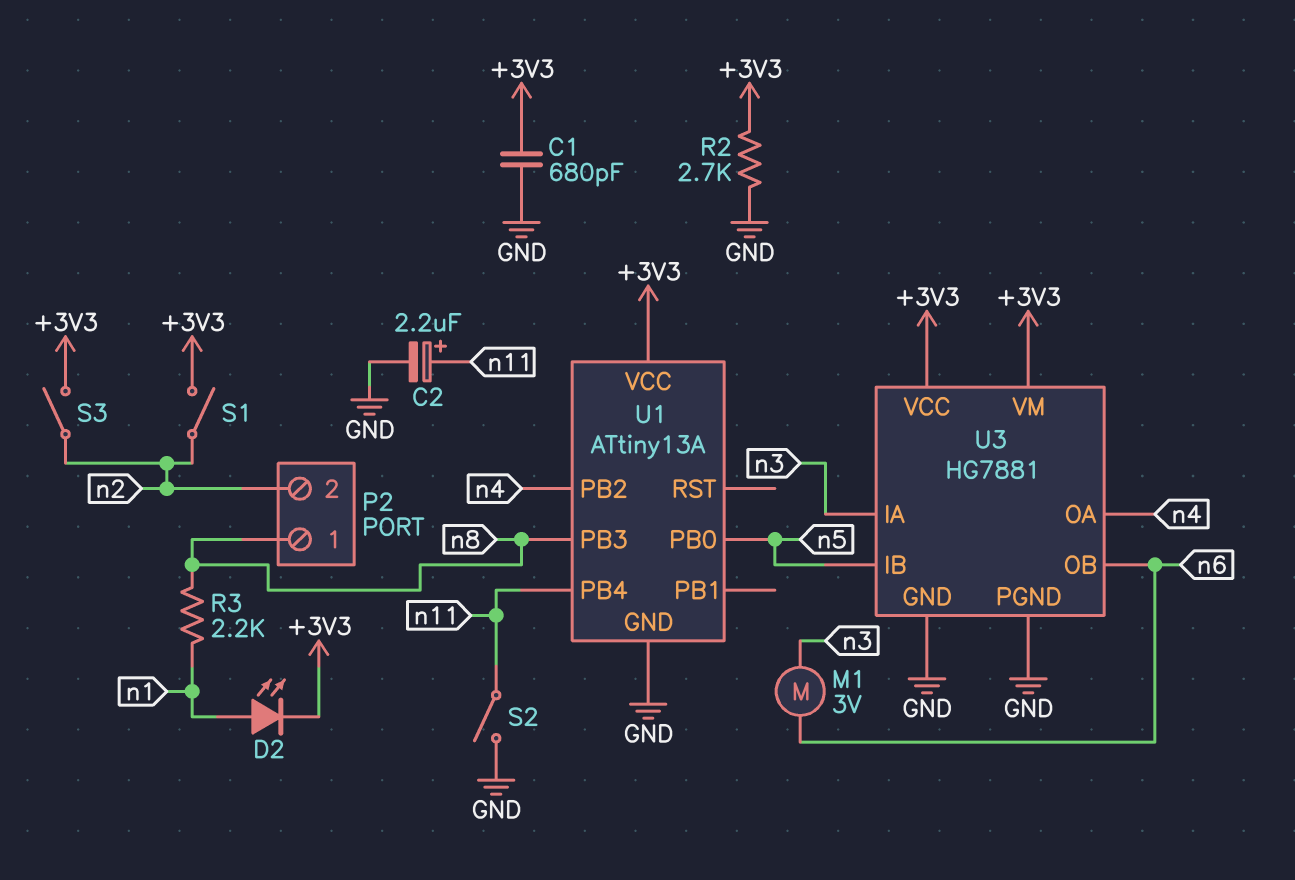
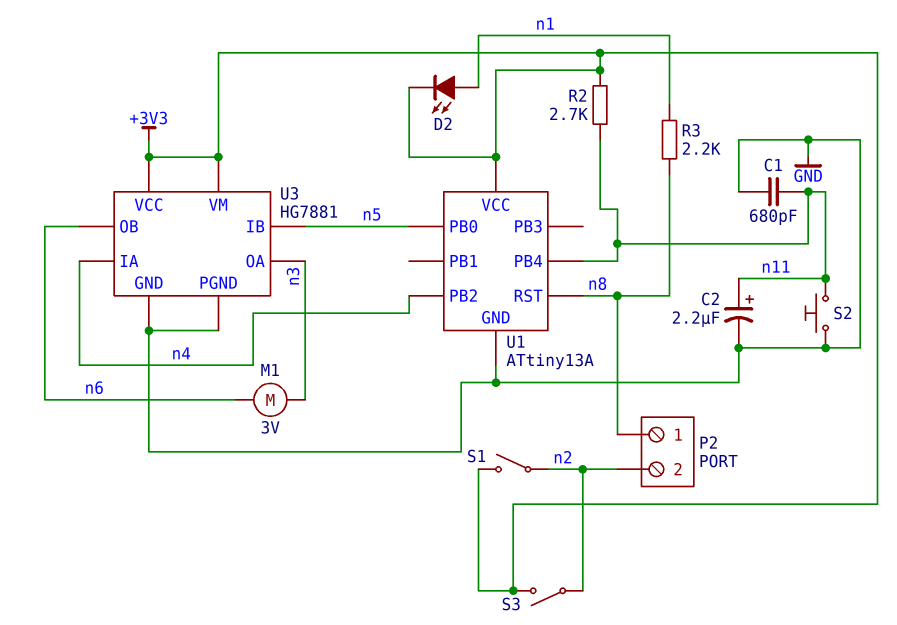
C1: 680pF (+3V3, GND) -> 680pF (GND, n11)
R2: 2.7k (+3V3, GND) -> 2.7k (+3V3, n11)
S2: switch (GND, n11) -> button (GND, n11)
U1 pin PB3: n8 -> none
U1 pin RST: none -> n8
U3 pin IA: n3 -> n4
U3 pin OA: n4 -> n3

